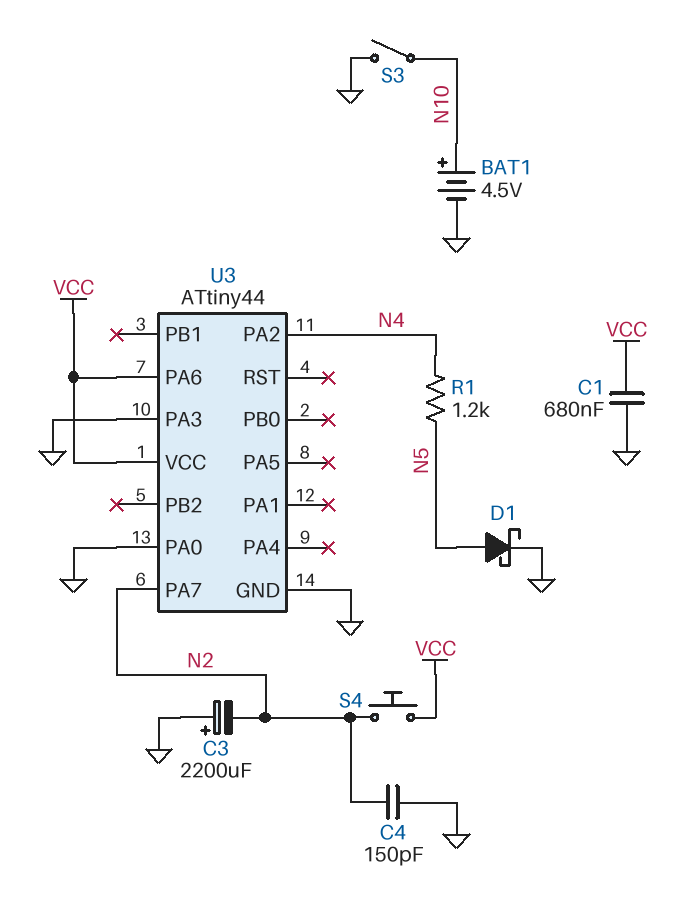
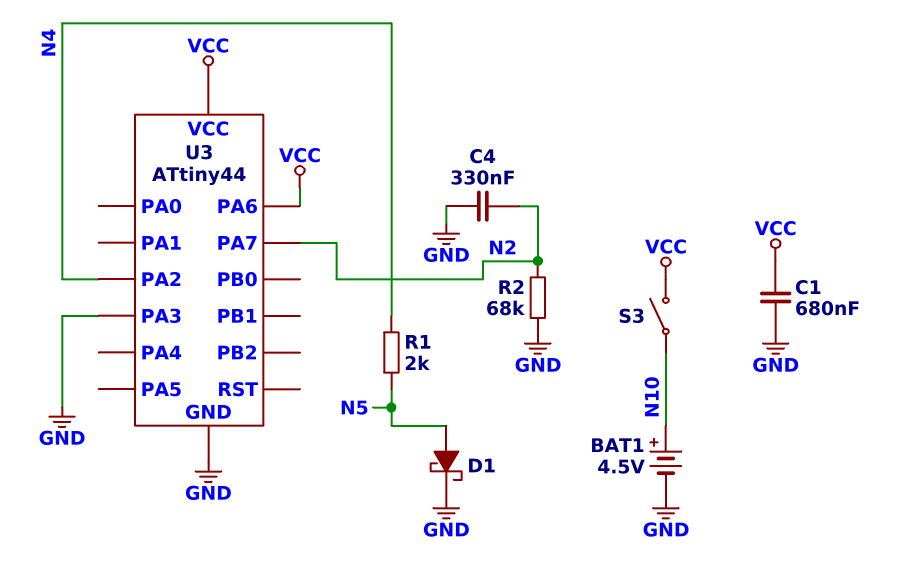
C3: 2200uF (plus GND, minus N2) -> none
C4: 150pF (GND, N2) -> 330nF (GND, N2)
R1: 1.2k (N4, N5) -> 2k (N4, N5)
R2: none -> 68k (GND, N2)
S3: switch (GND, N10) -> switch (N10, VCC)
S4: button (N2, VCC) -> none
U3 pin PA0: GND -> none

